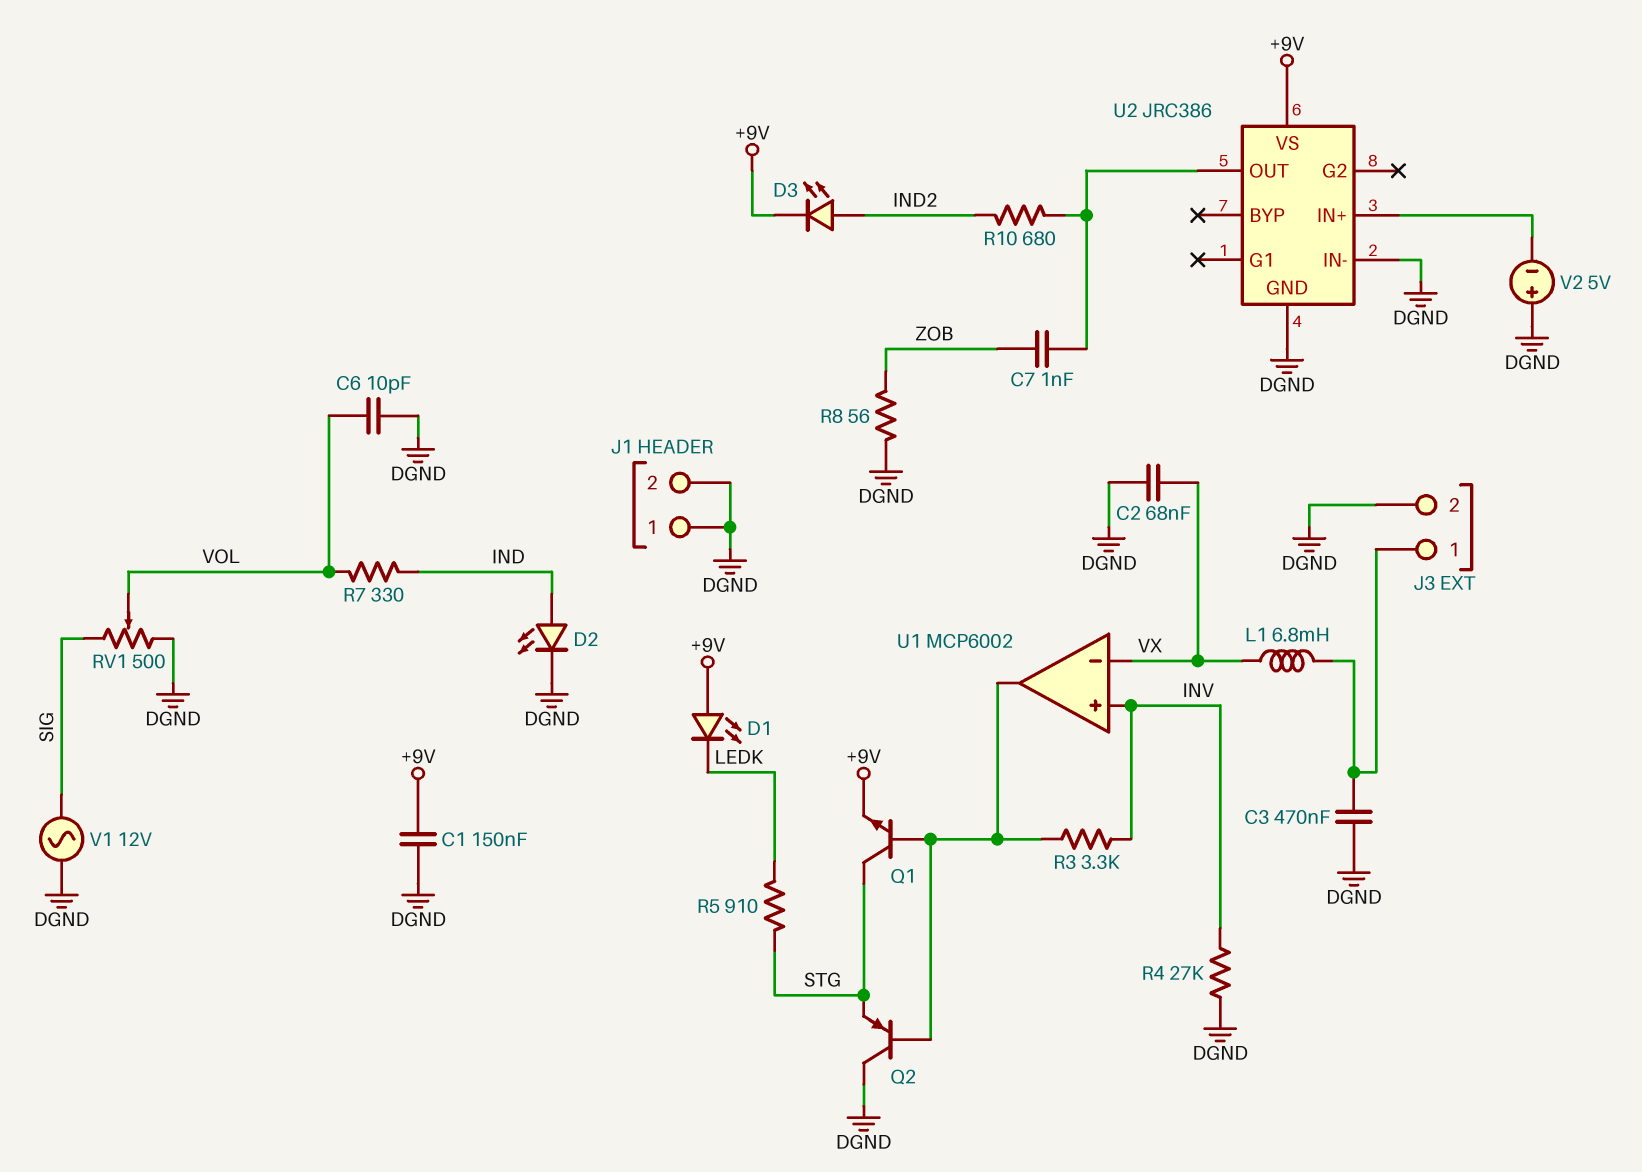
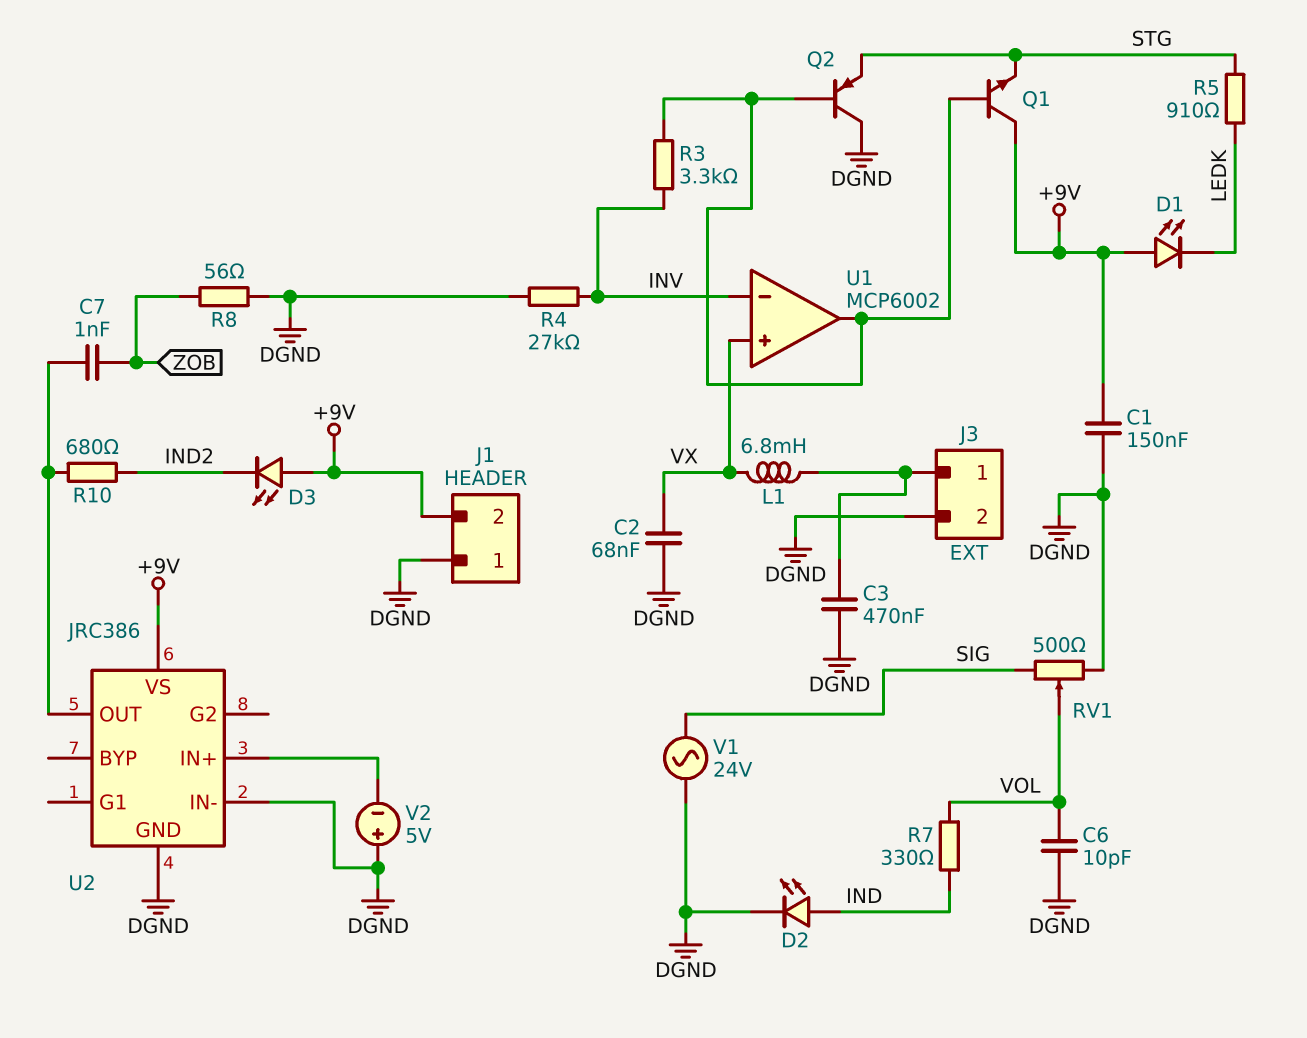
D3: LED (A IND2, K +9V) -> LED (A +9V, K IND2)
J1 pin 2: DGND -> +9V
Q1: NPN (B U1/out, C STG, E +9V) -> NPN (B U1/out, C +9V, E STG)
U1 pin in+: INV -> VX
U1 pin in-: VX -> INV
V1: AC 12V (DGND, SIG) -> AC 24V (DGND, SIG)

